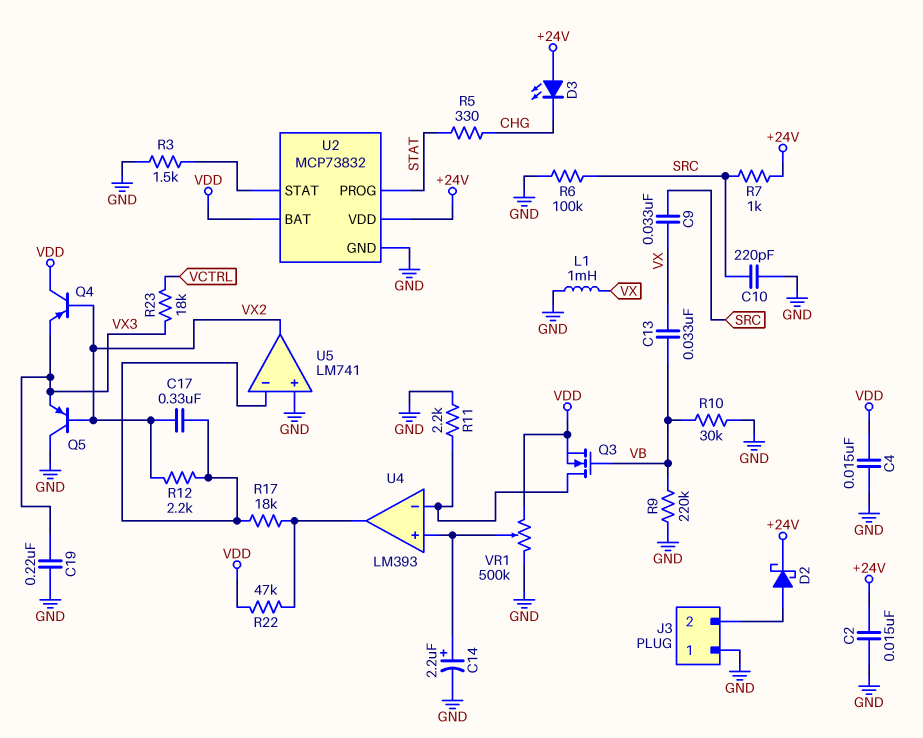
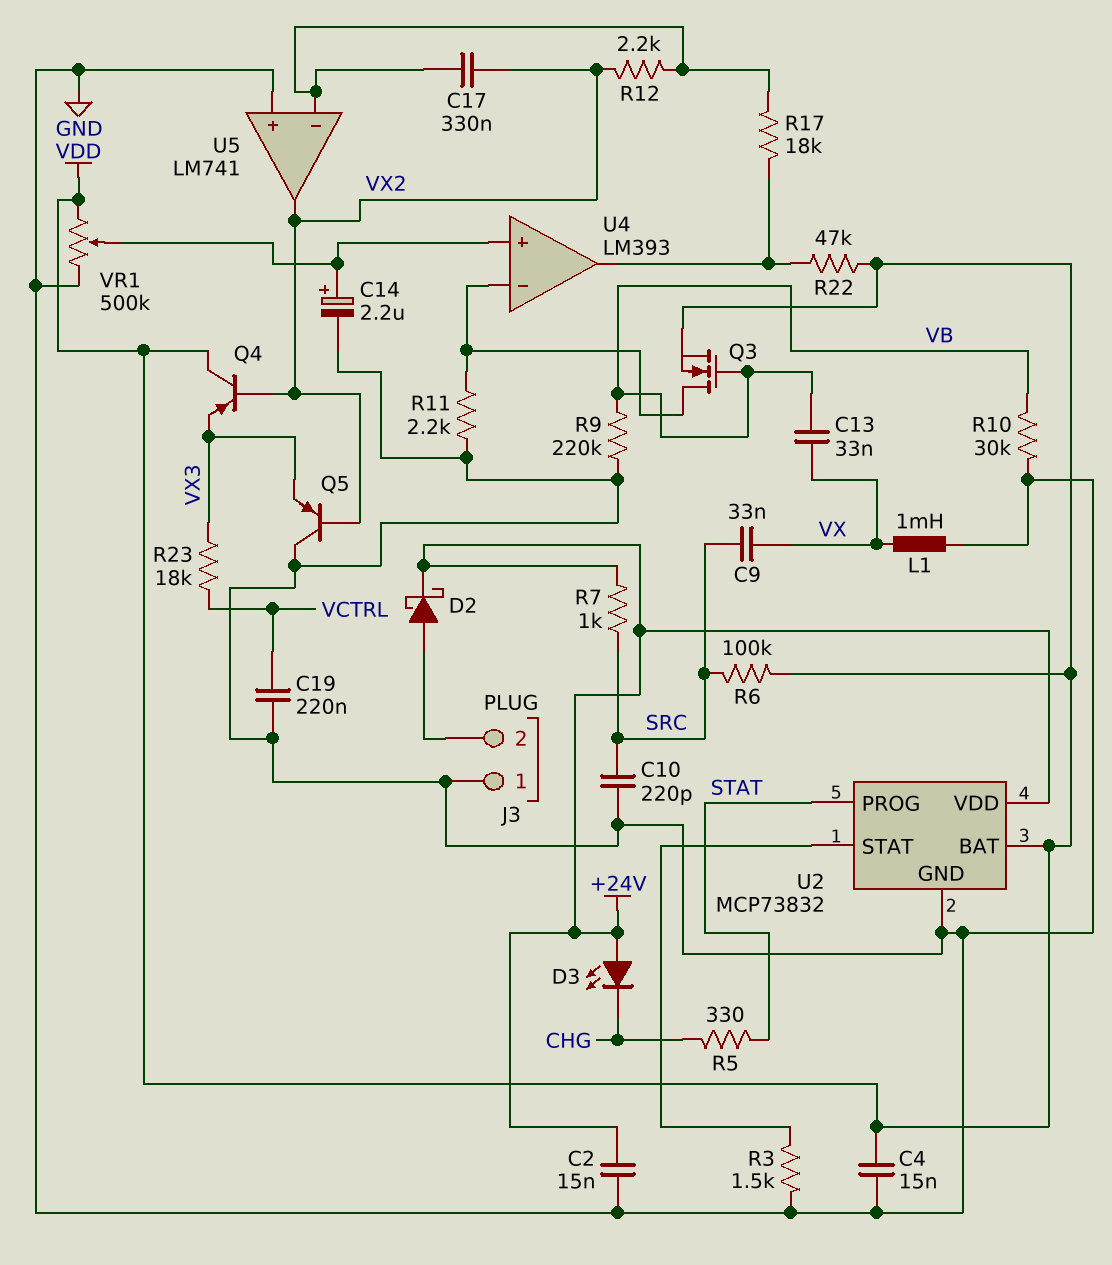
C19: 220nF (GND, VX3) -> 220nF (GND, VCTRL)
R6: 100k (GND, SRC) -> 100k (SRC, VDD)

